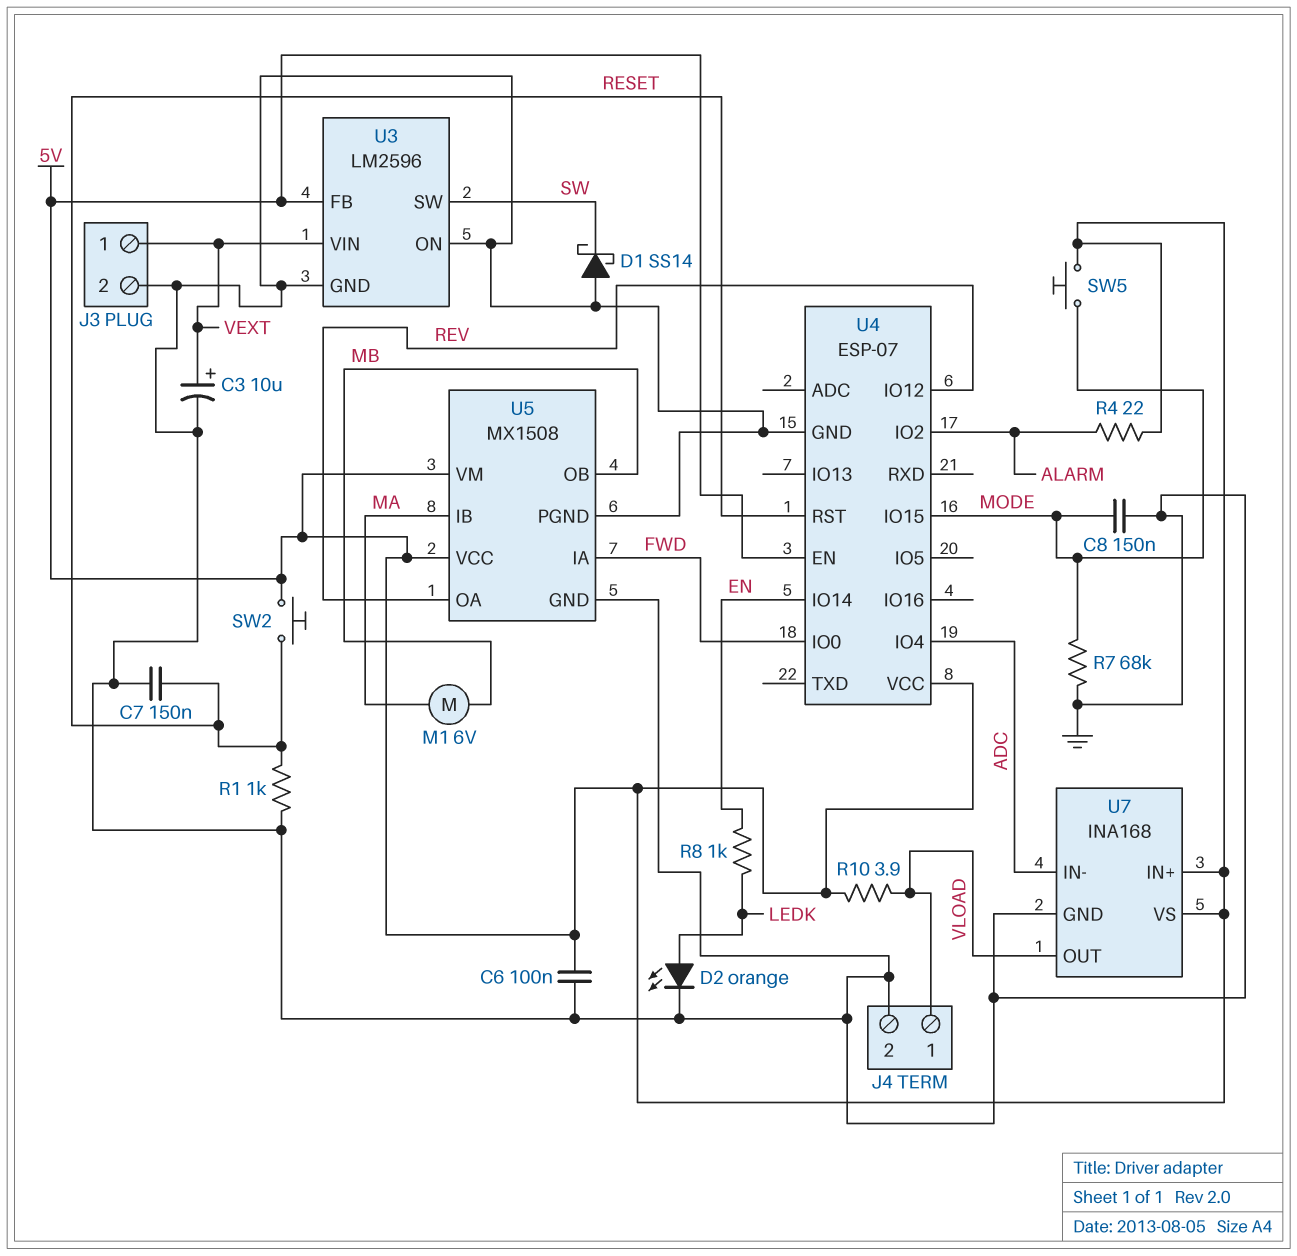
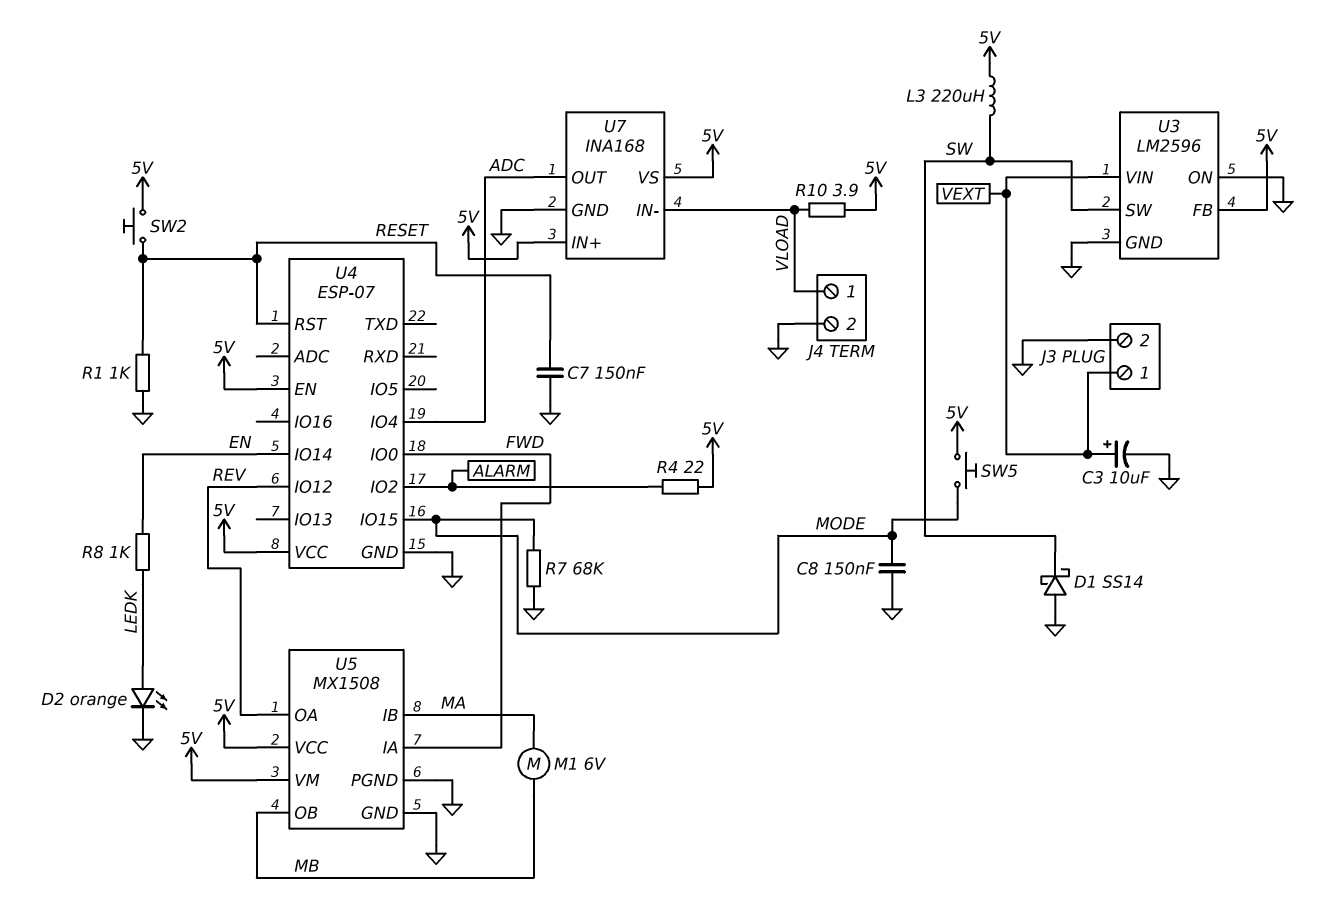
C6: 100nF (5V, GND) -> none
L3: none -> 220uH (5V, SW)
U7 pin IN-: ADC -> VLOAD
U7 pin OUT: VLOAD -> ADC

